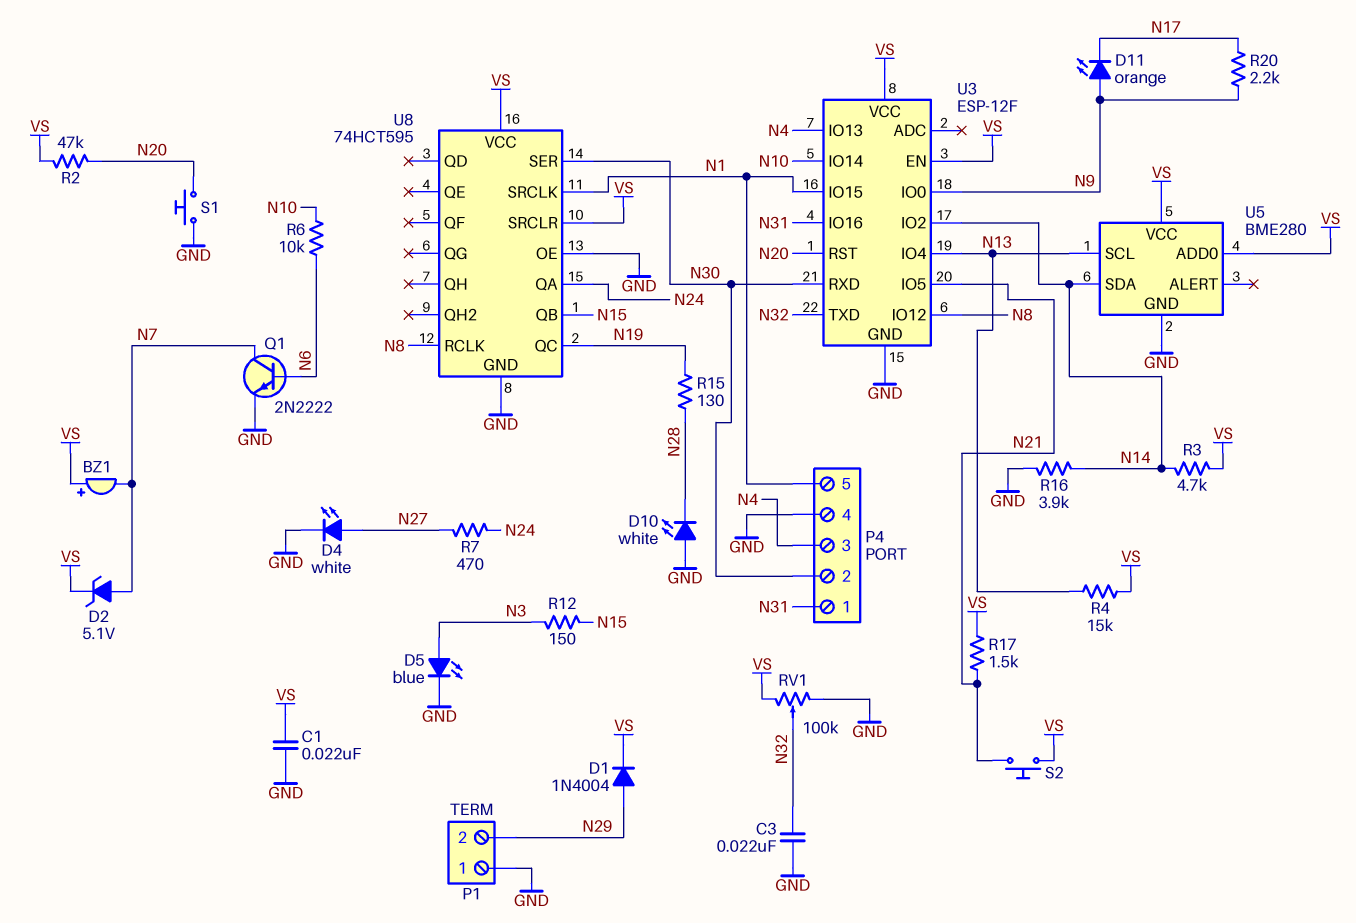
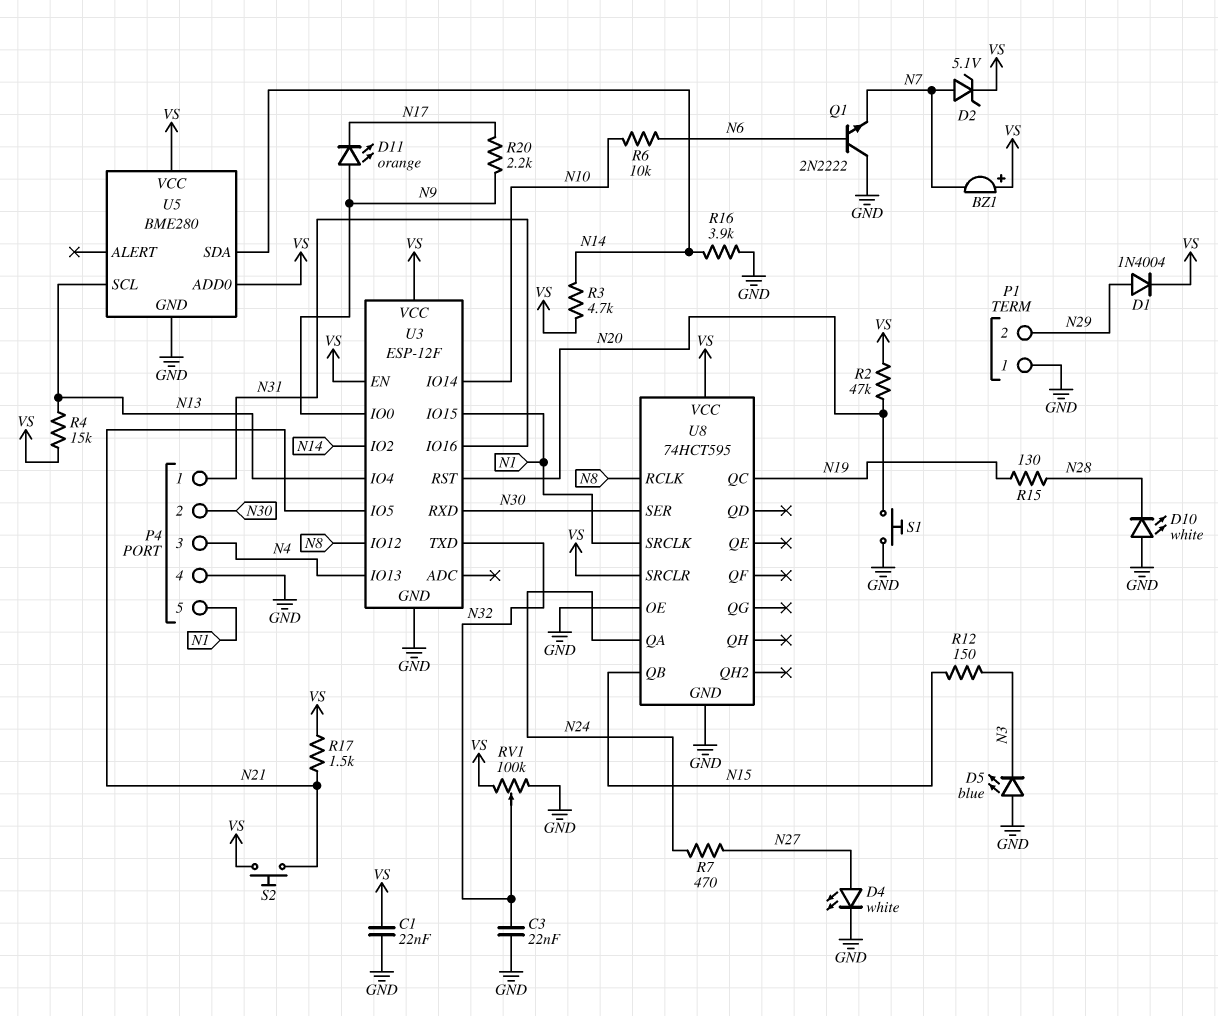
D5: LED blue (A N3, K GND) -> LED blue (A GND, K N3)
Q1: NPN 2N2222 (B N6, C N7, E GND) -> NPN 2N2222 (B N6, C GND, E N7)

